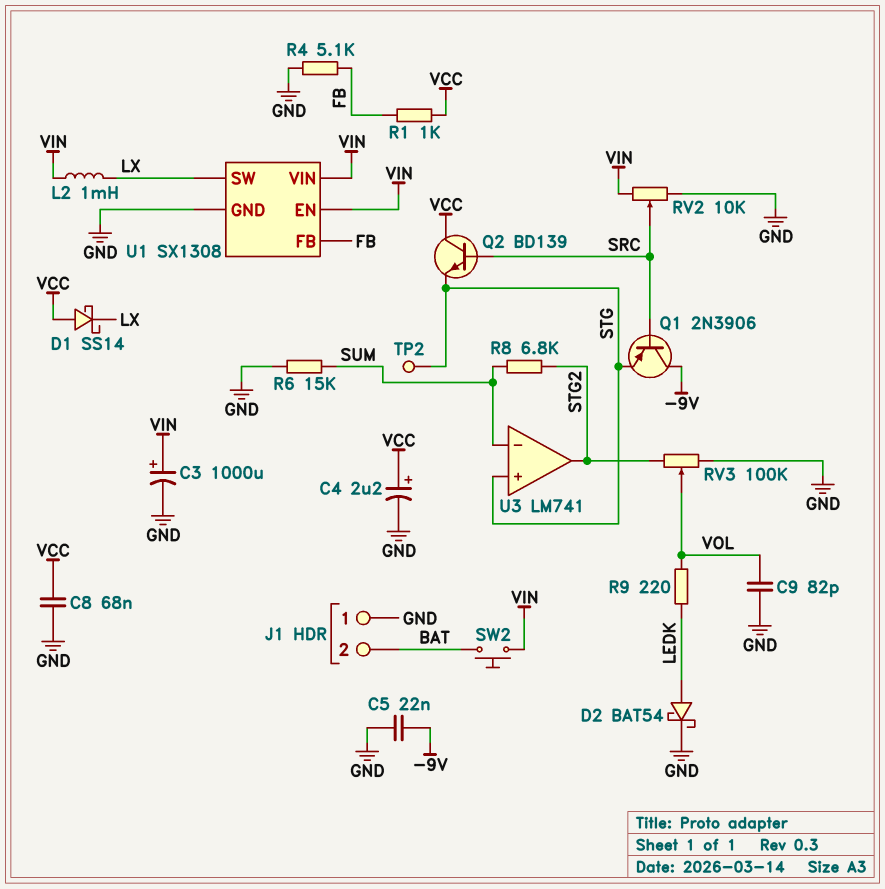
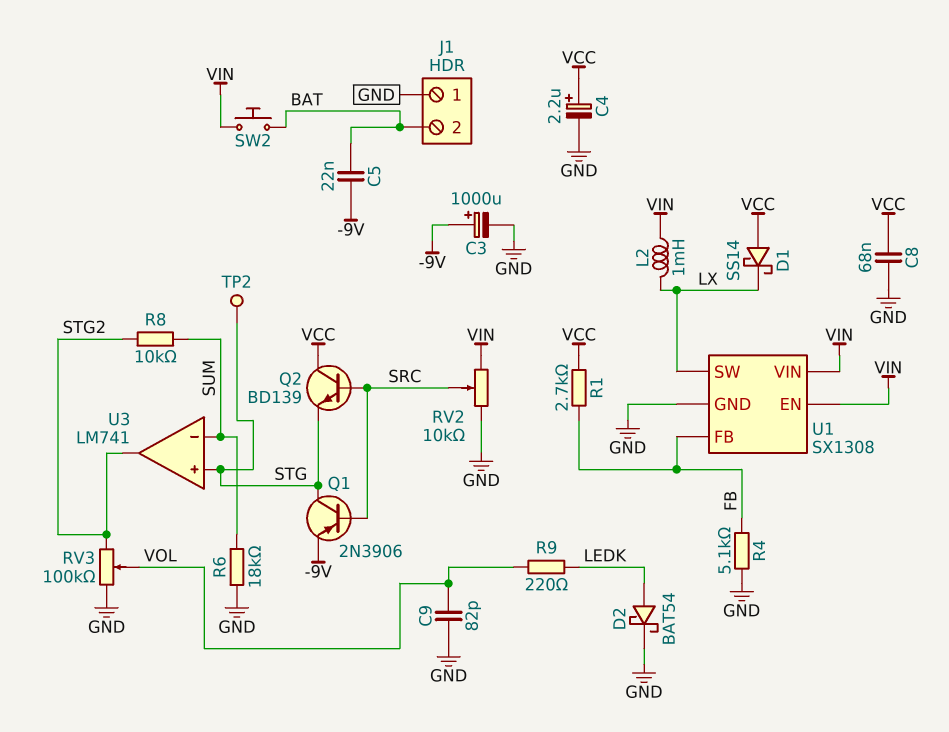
C3: 1000uF (plus VIN, minus GND) -> 1000uF (plus -9V, minus GND)
C5: 22nF (-9V, GND) -> 22nF (-9V, BAT)
Q1: PNP 2N3906 (B SRC, C -9V, E STG) -> PNP 2N3906 (B SRC, C STG, E -9V)
R1: 1k (FB, VCC) -> 2.7k (FB, VCC)
R6: 15k (GND, SUM) -> 18k (GND, SUM)
R8: 6.8k (STG2, SUM) -> 10k (STG2, SUM)

